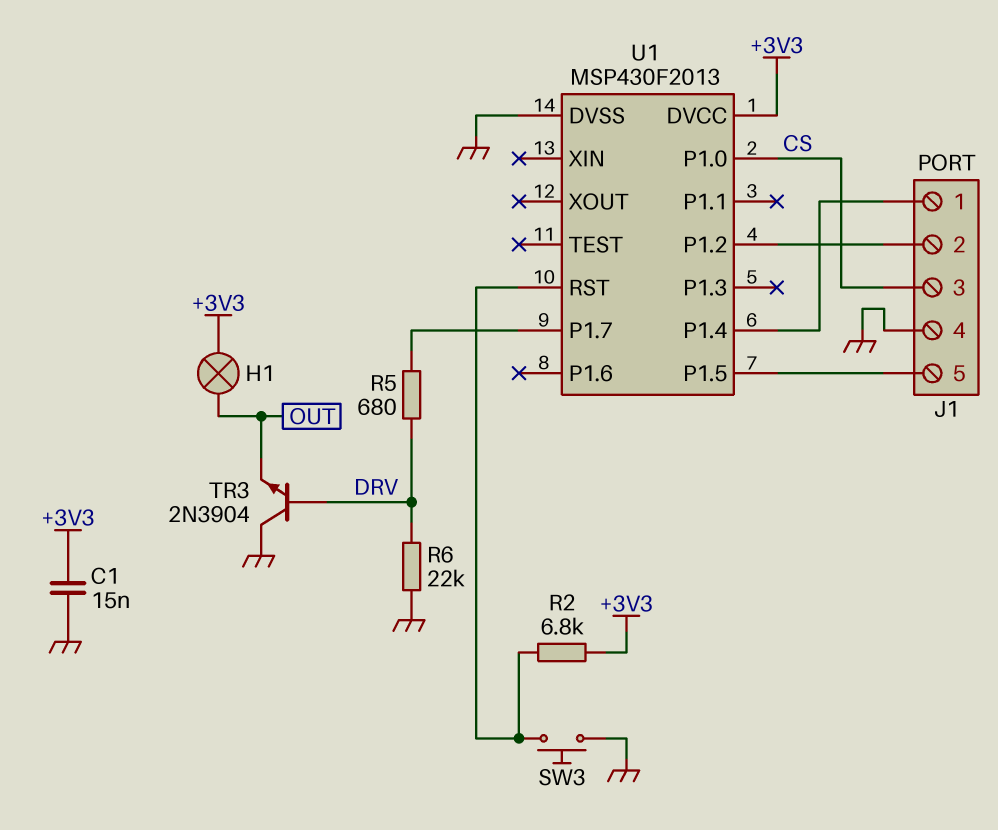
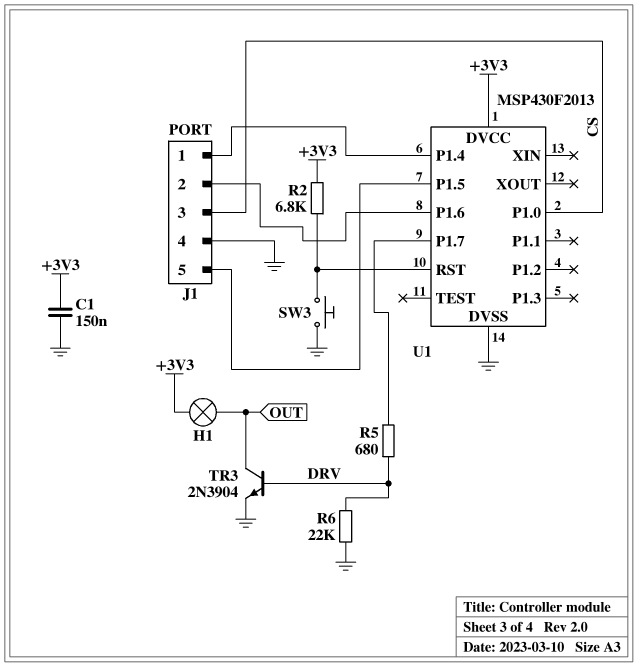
C1: 15nF (+3V3, GND) -> 150nF (+3V3, GND)
TR3: NPN 2N3904 (B DRV, C GND, E OUT) -> NPN 2N3904 (B DRV, C OUT, E GND)
U1 pin P1.2: J1/2 -> none
U1 pin P1.6: none -> J1/2

